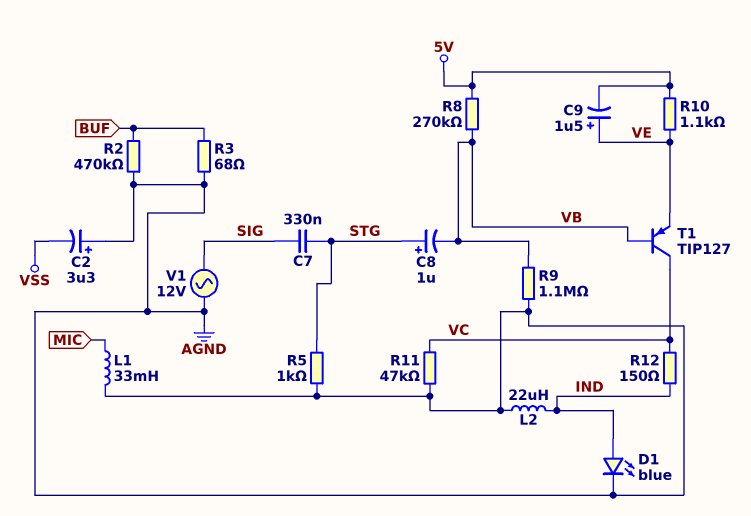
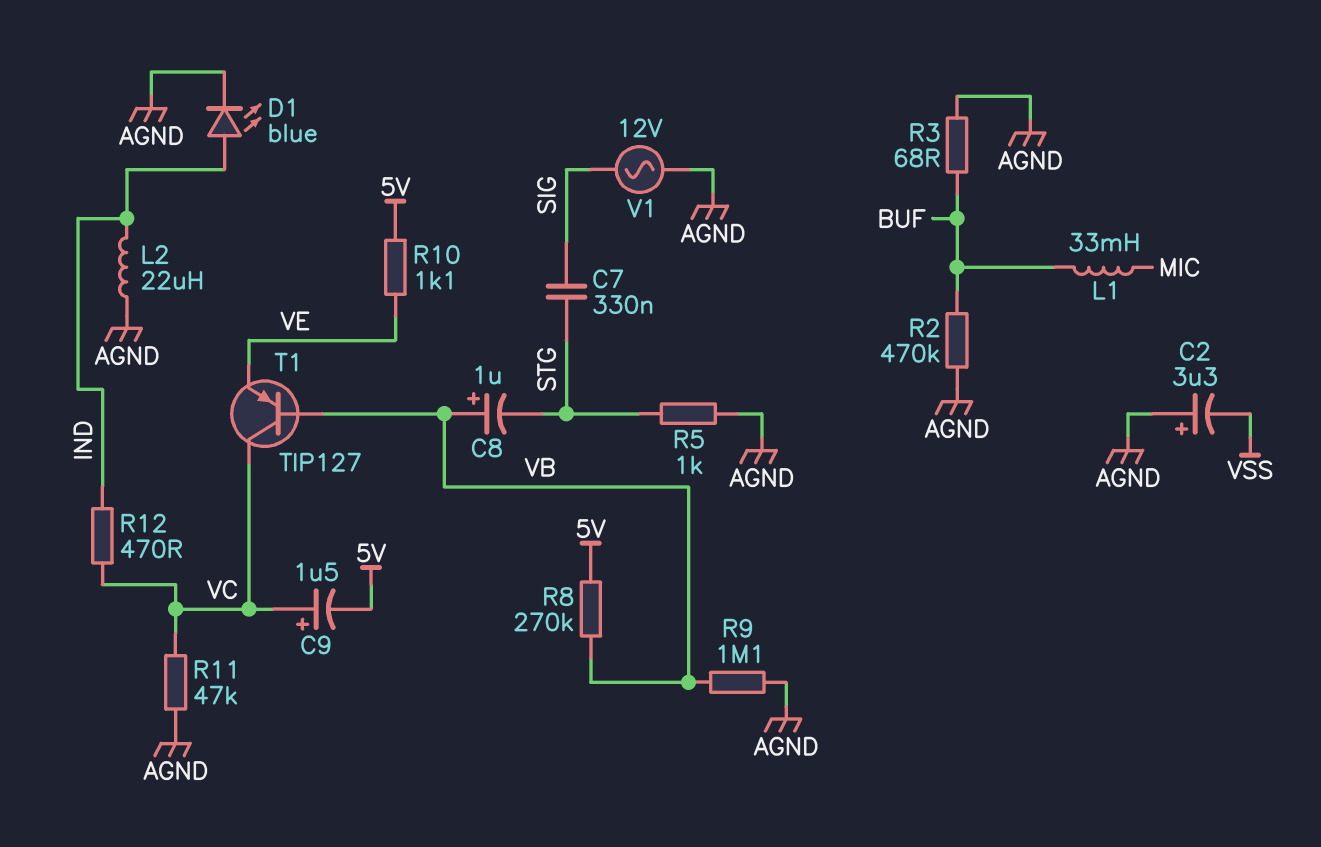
C8: 1uF (plus STG, minus VB) -> 1uF (plus VB, minus STG)
C9: 1.5uF (plus VE, minus 5V) -> 1.5uF (plus VC, minus 5V)
L1: 33mH (AGND, MIC) -> 33mH (BUF, MIC)
R12: 150 (IND, VC) -> 470 (IND, VC)

